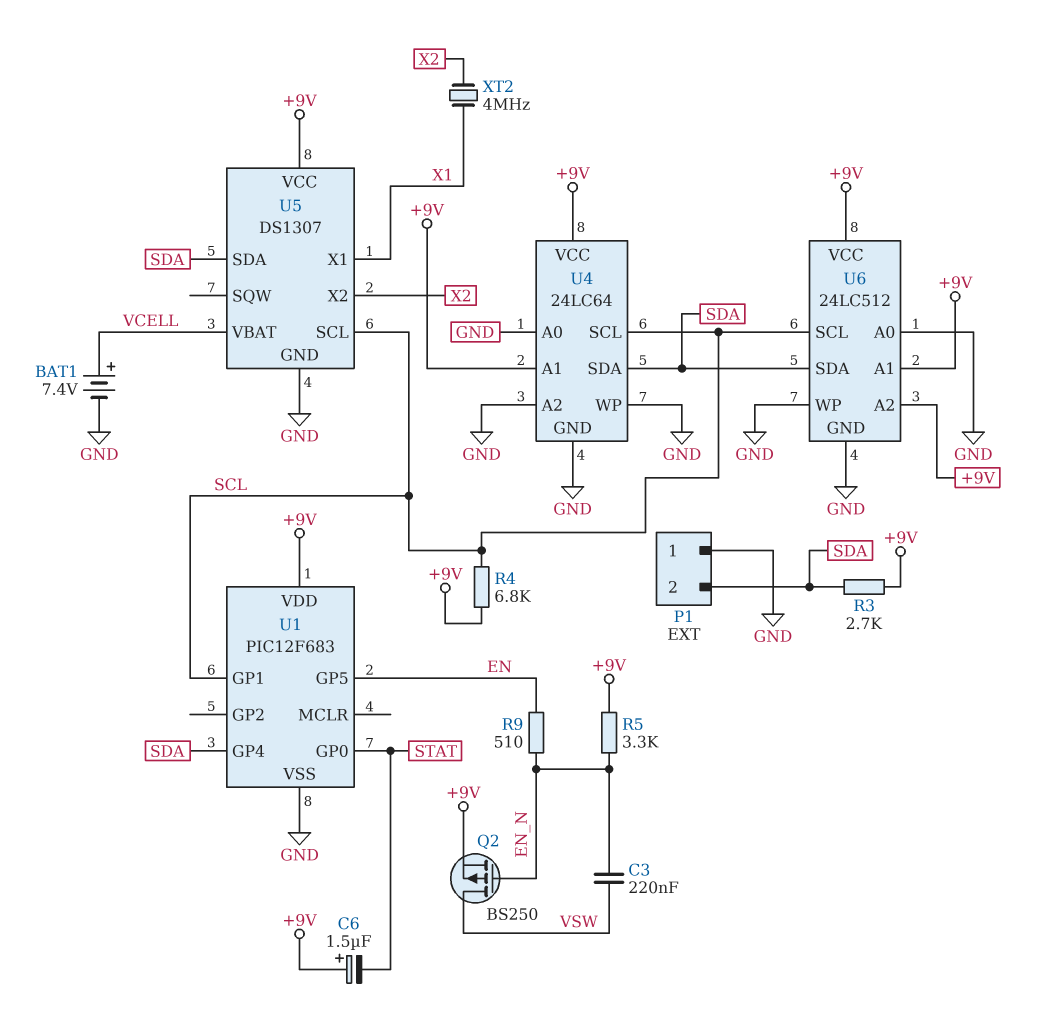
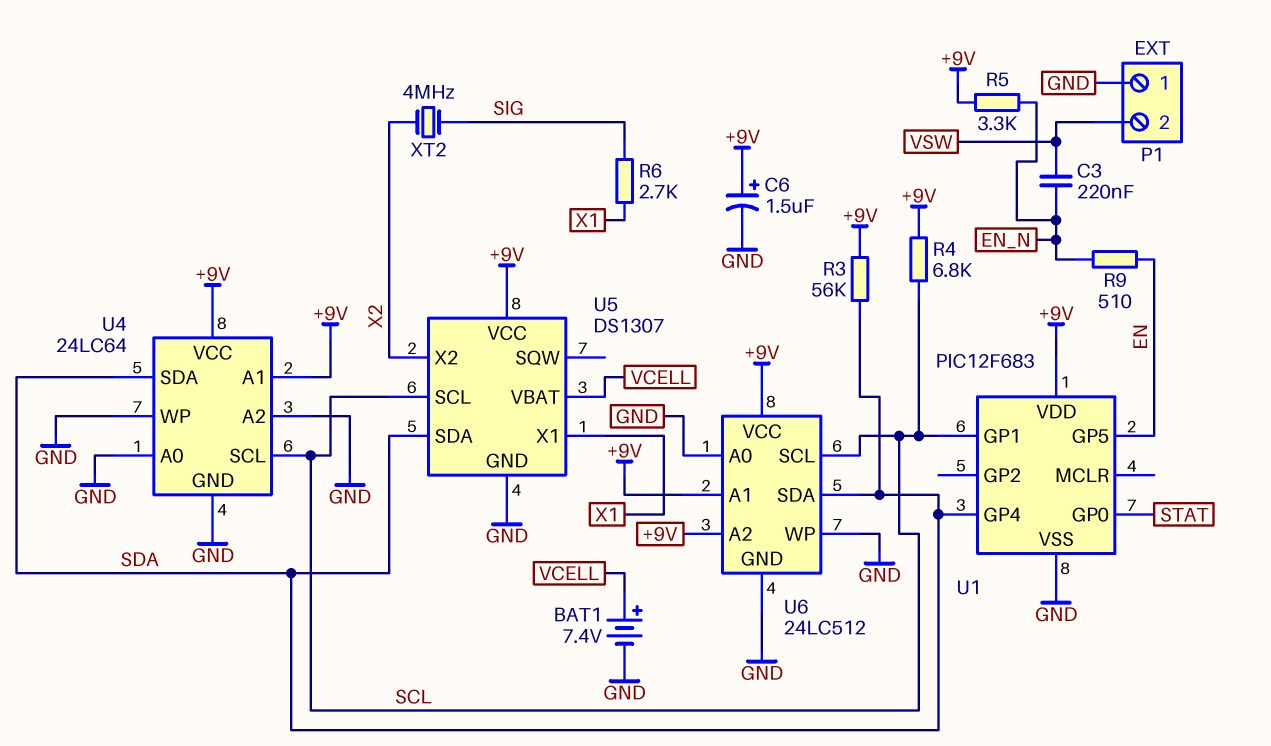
C6: 1.5uF (plus +9V, minus STAT) -> 1.5uF (plus +9V, minus GND)
P1 pin 2: SDA -> VSW
Q2: PMOS BS250 (G EN_N, D VSW, S +9V) -> none
R3: 2.7k (+9V, SDA) -> 56k (+9V, SDA)
R6: none -> 2.7k (SIG, X1)
XT2: 4MHz (X1, X2) -> 4MHz (SIG, X2)

